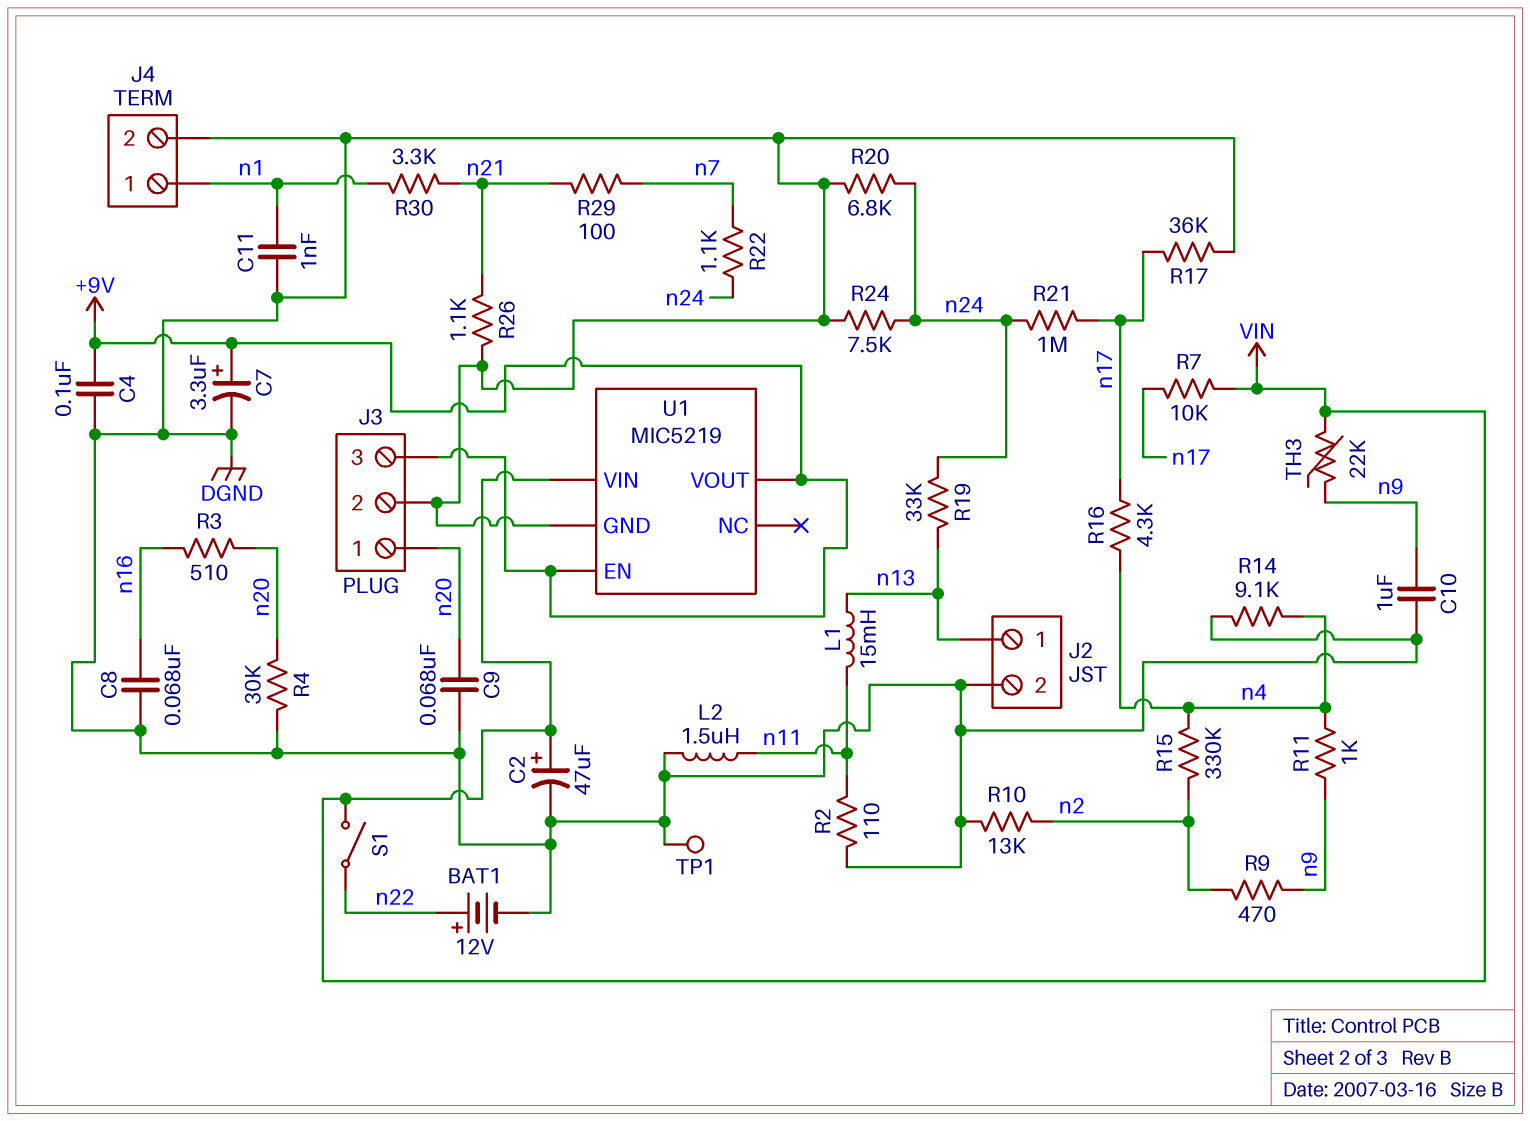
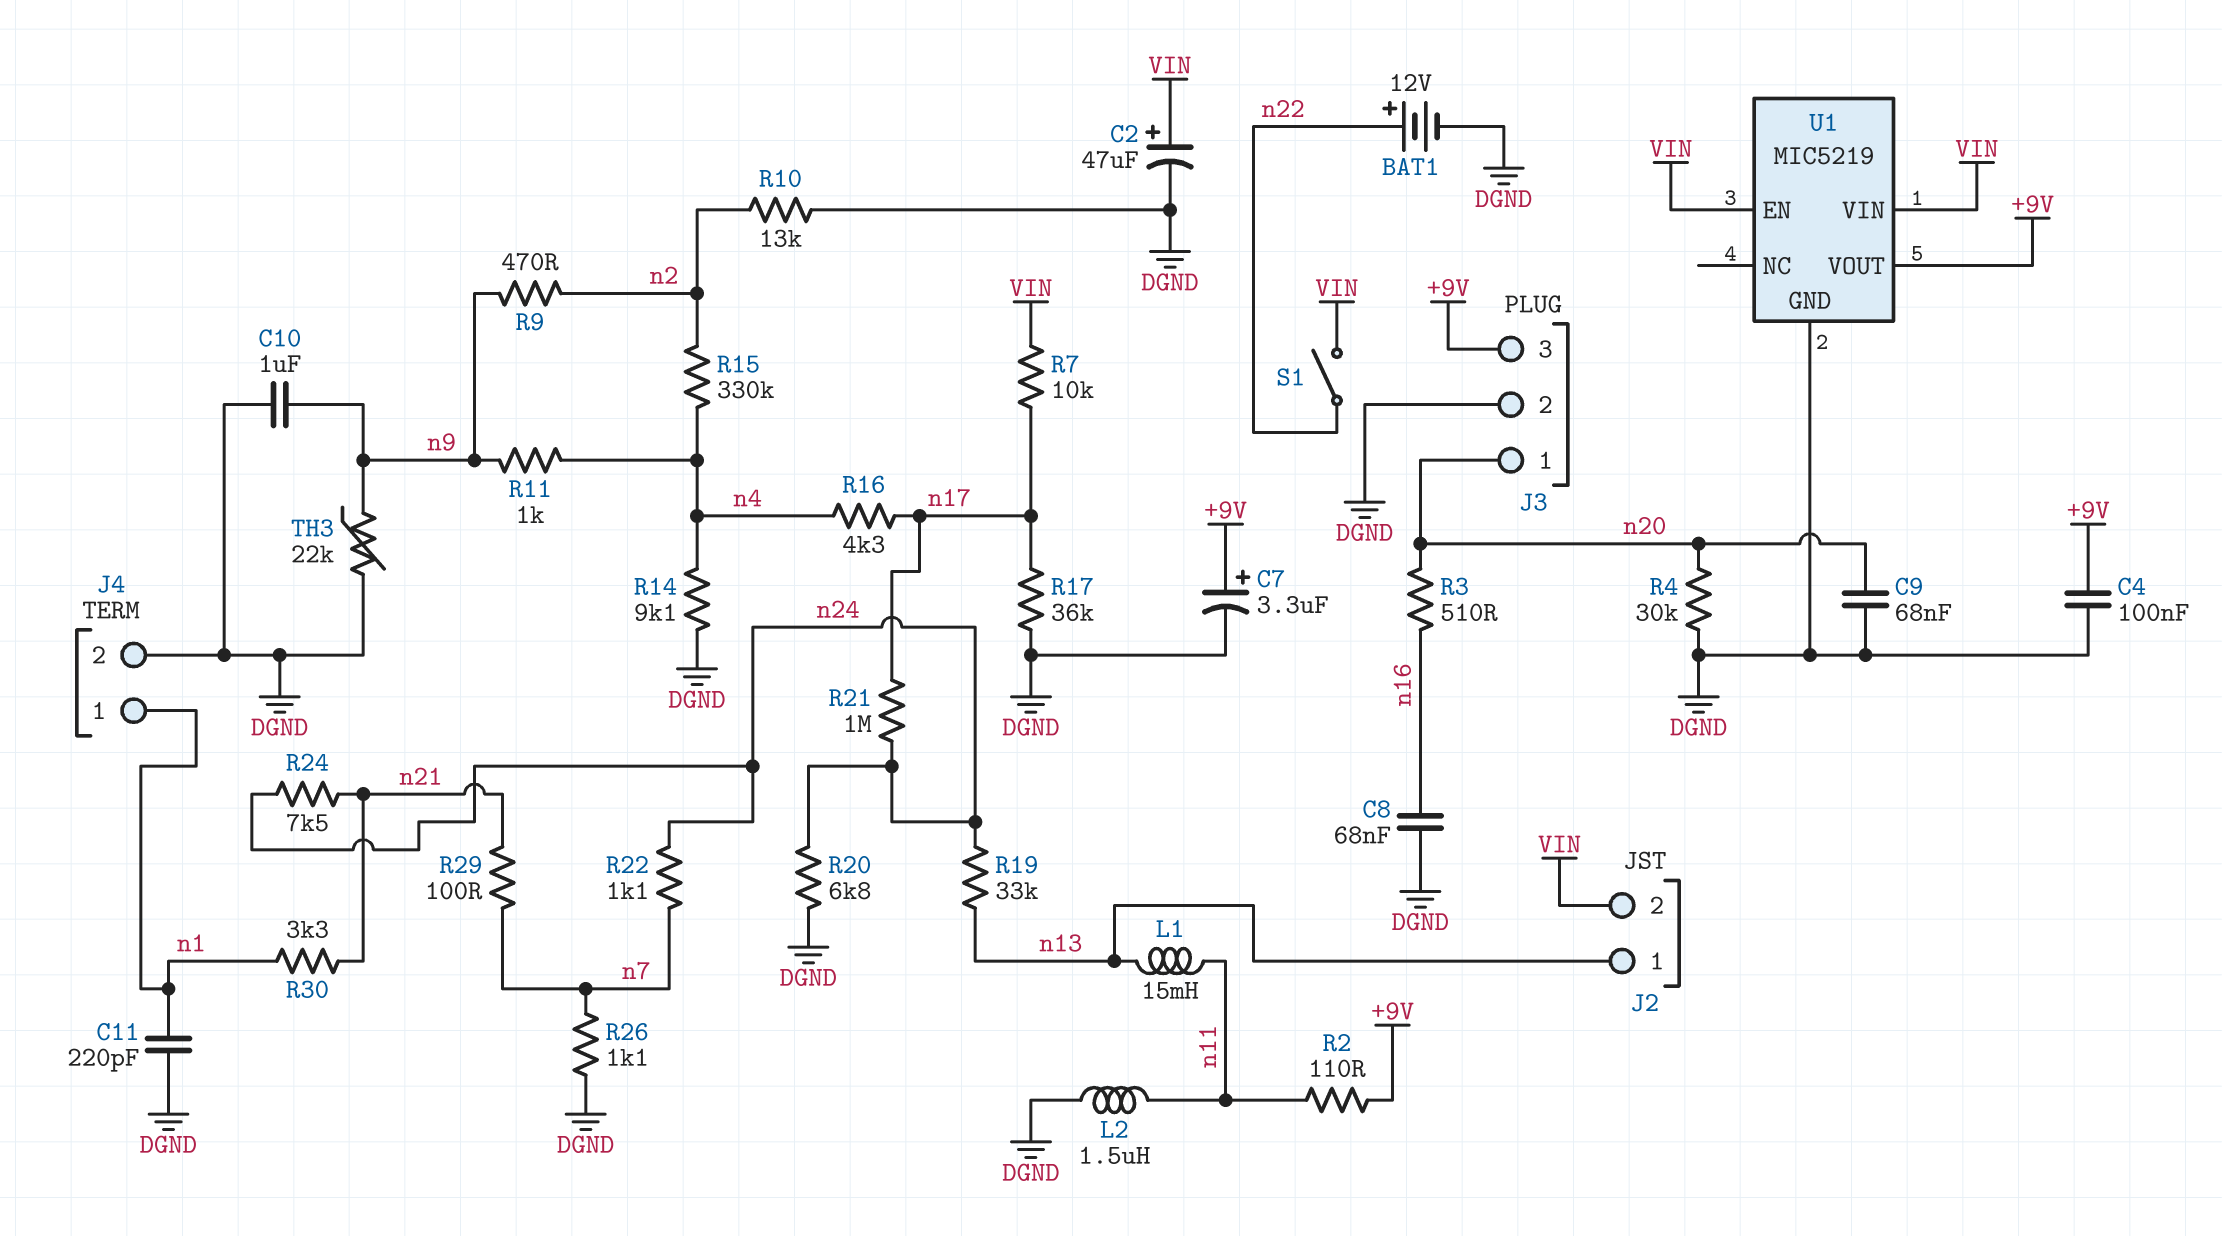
C11: 1nF (DGND, n1) -> 220pF (DGND, n1)
J2 pin 2: DGND -> VIN
R2: 110 (DGND, n11) -> 110 (+9V, n11)
R24: 7.5k (DGND, n24) -> 7.5k (n21, n24)
R26: 1.1k (DGND, n21) -> 1.1k (DGND, n7)
TH3: 22k (VIN, n9) -> 22k (DGND, n9)
TP1: test point (DGND) -> none
U1 pin EN: +9V -> VIN

